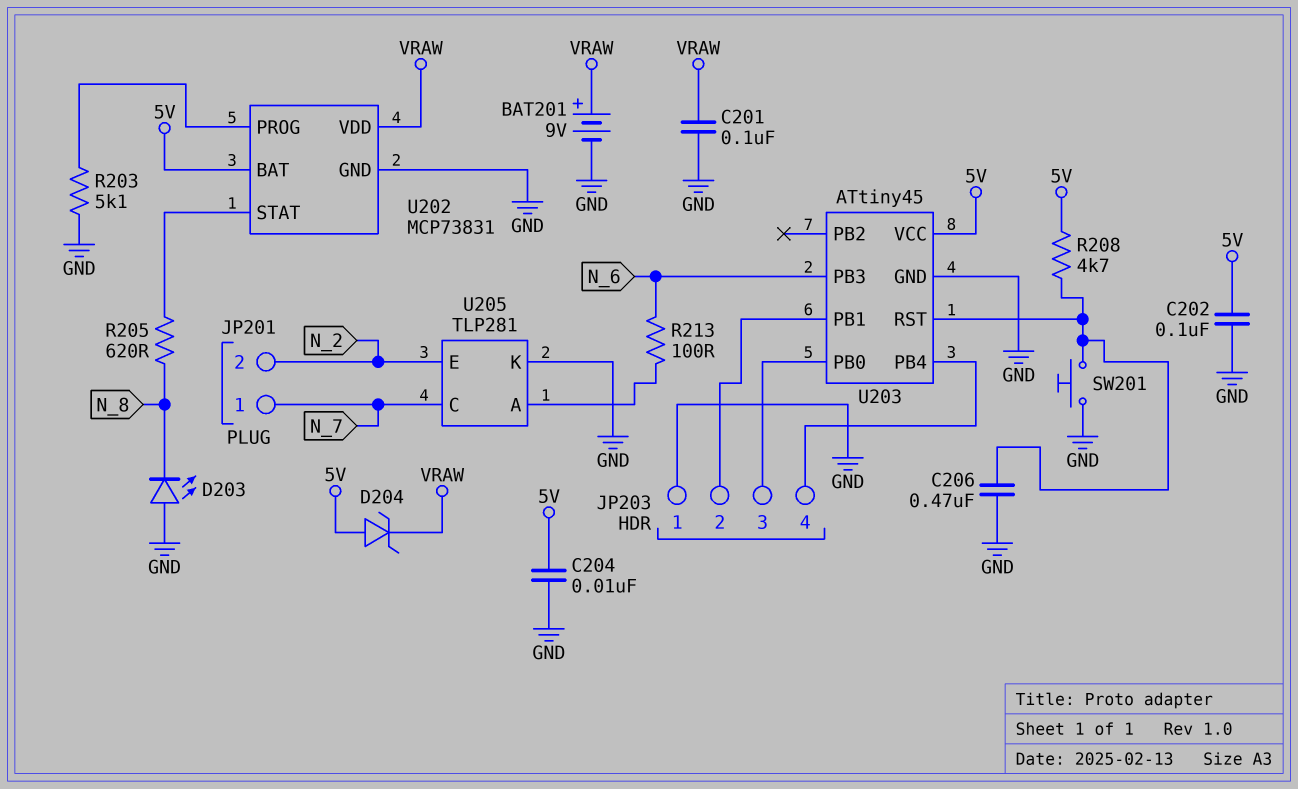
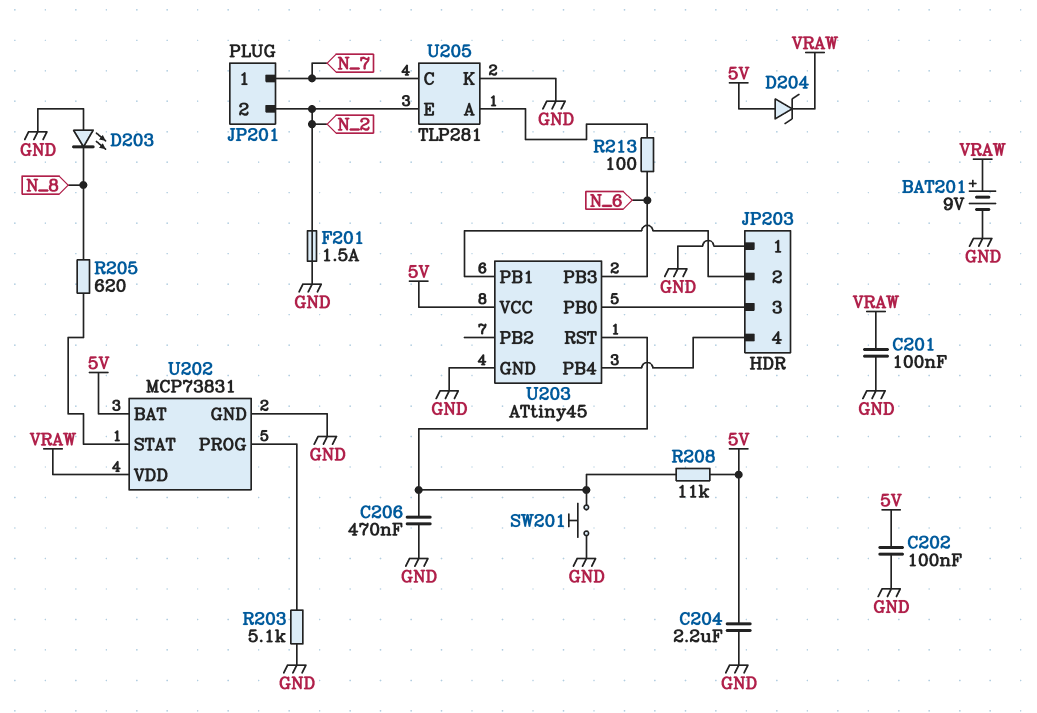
C204: 10nF (5V, GND) -> 2.2uF (5V, GND)
F201: none -> 1.5A (GND, N_2)
R208: 4.7k (5V, U203/RST) -> 11k (5V, U203/RST)

